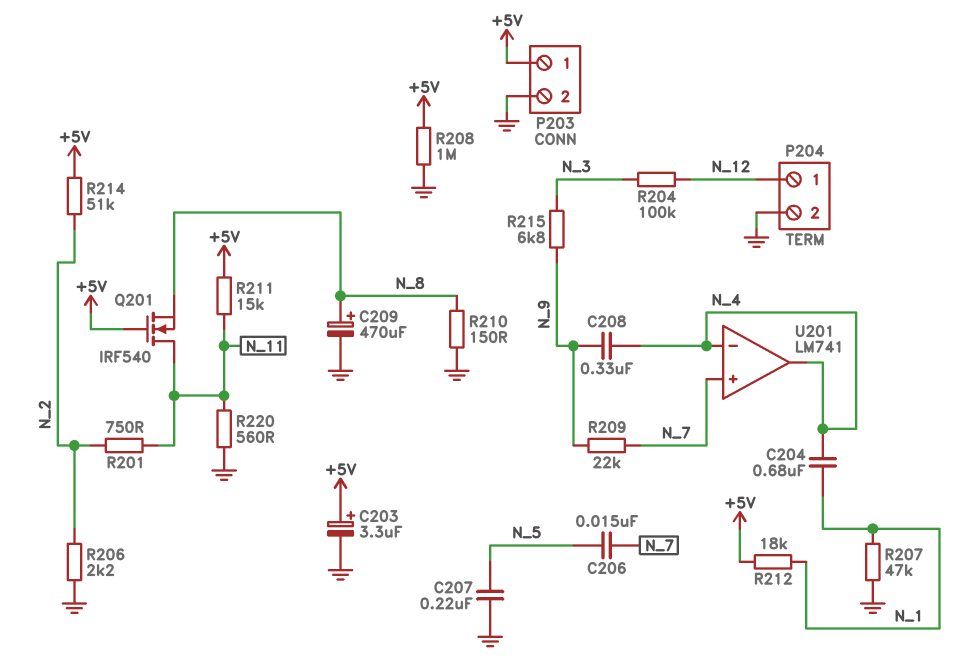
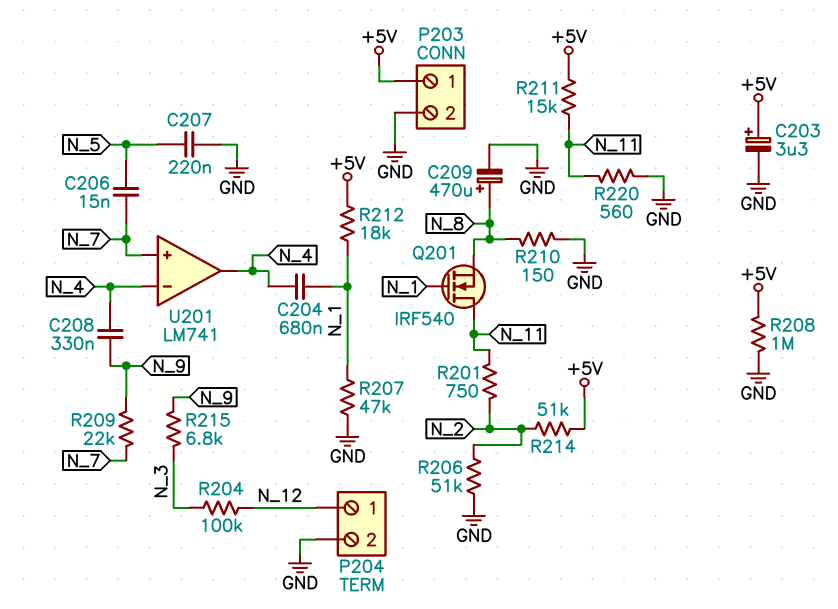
Q201: NMOS IRF540 (G +5V, D N_11, S N_8) -> NMOS IRF540 (G N_1, D N_11, S N_8)
R206: 2.2k (GND, N_2) -> 51k (GND, N_2)

